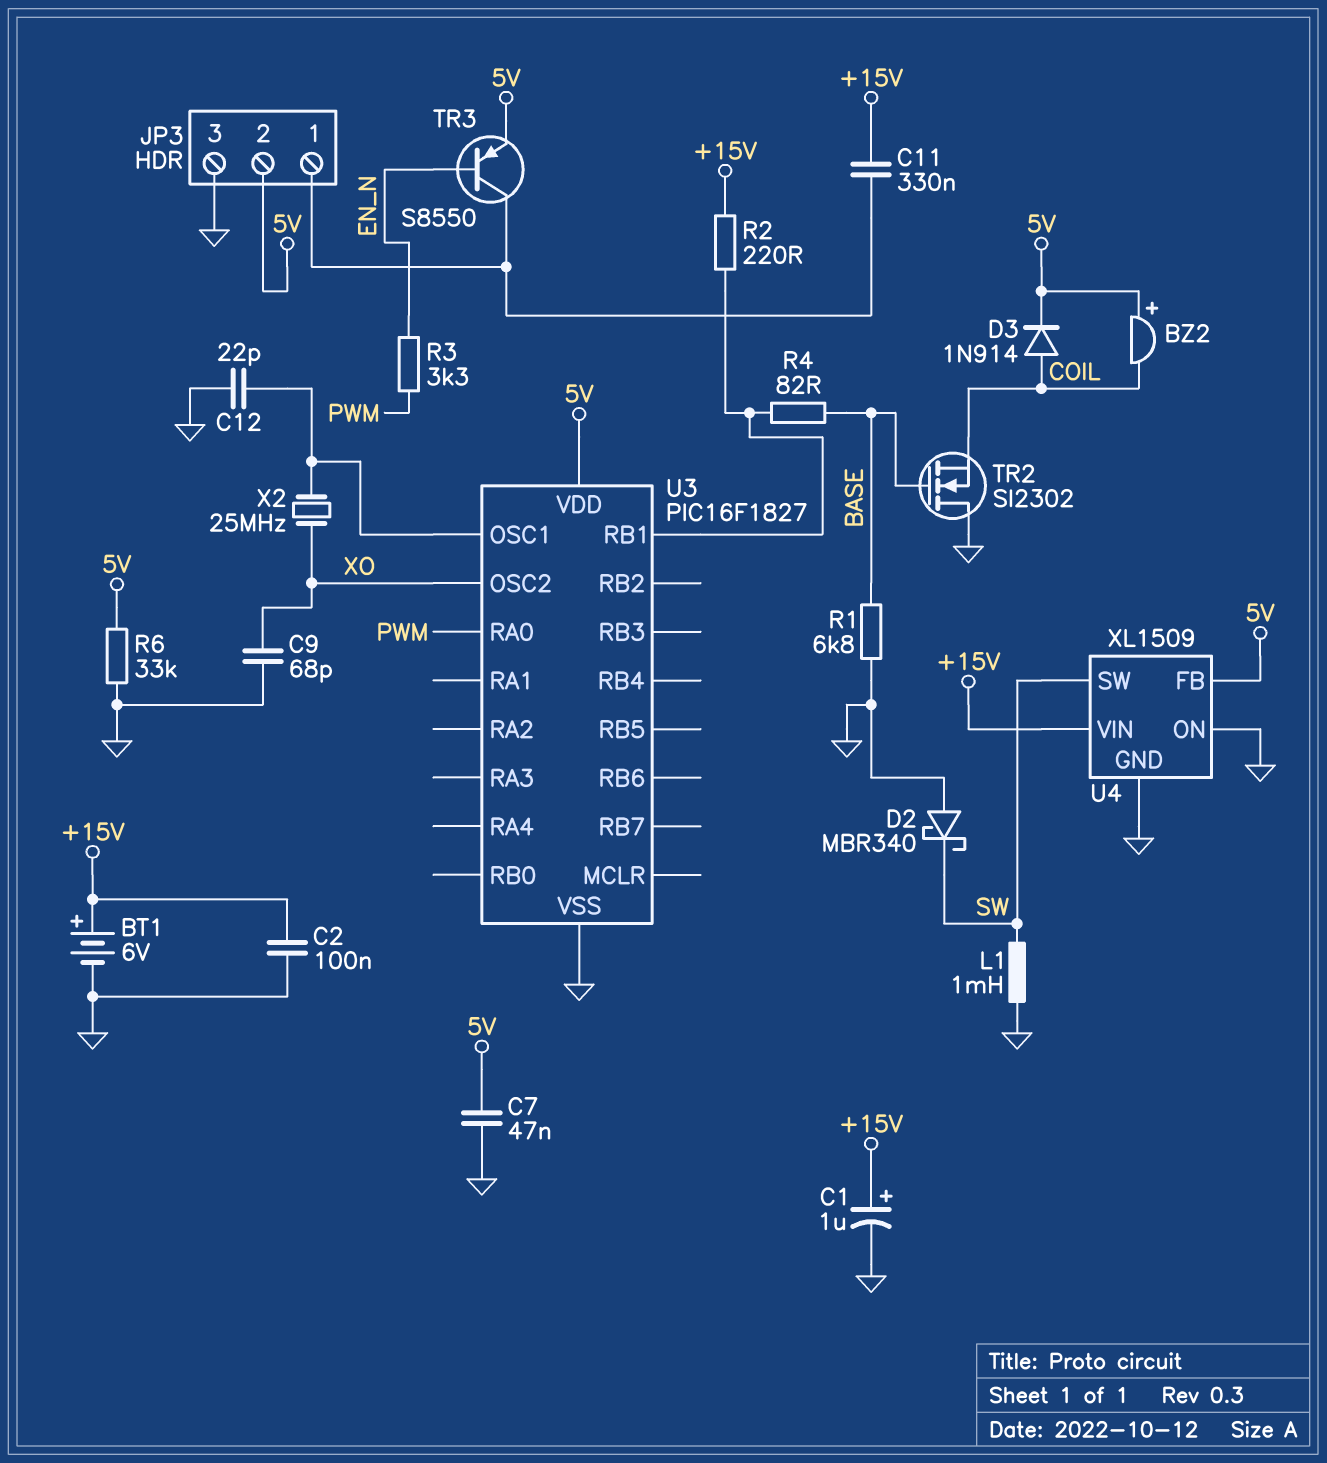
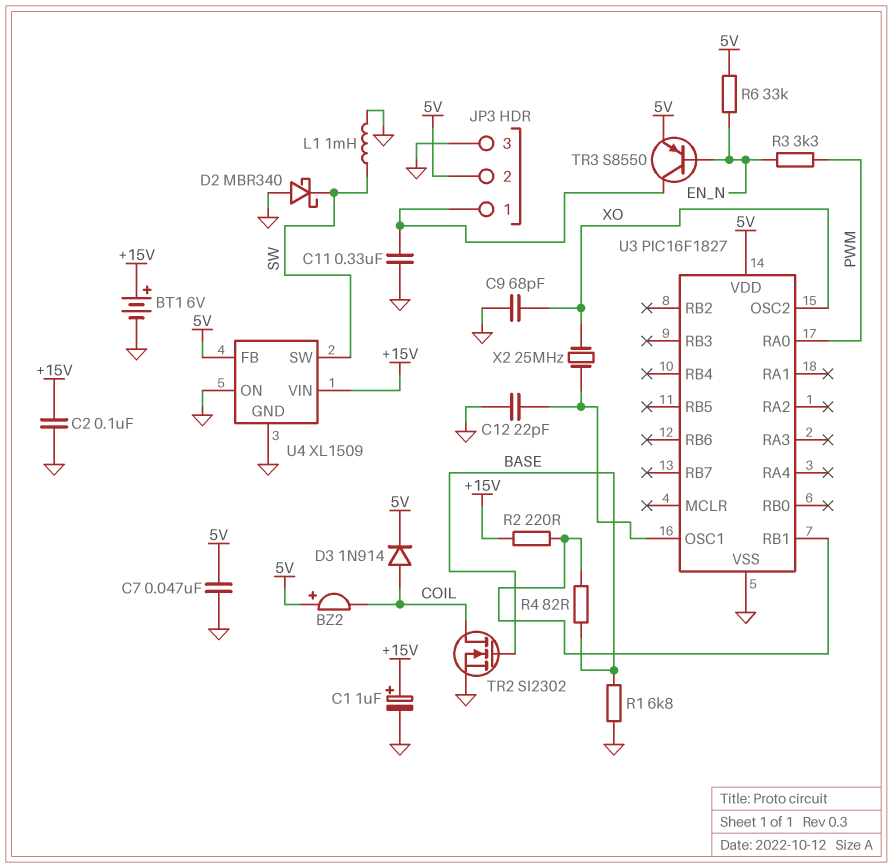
C11: 330nF (+15V, JP3/1) -> 330nF (GND, JP3/1)
R6: 33k (5V, GND) -> 33k (5V, EN_N)
TR2: NMOS SI2302 (G BASE, D GND, S COIL) -> NMOS SI2302 (G BASE, D COIL, S GND)

